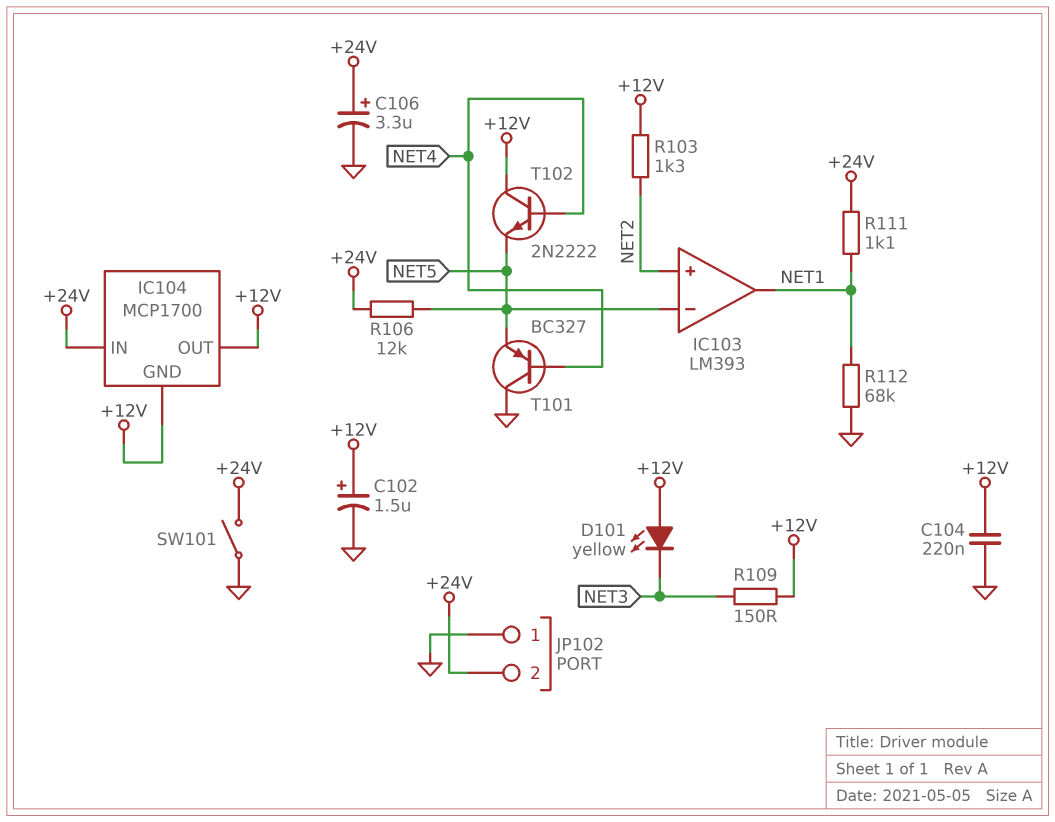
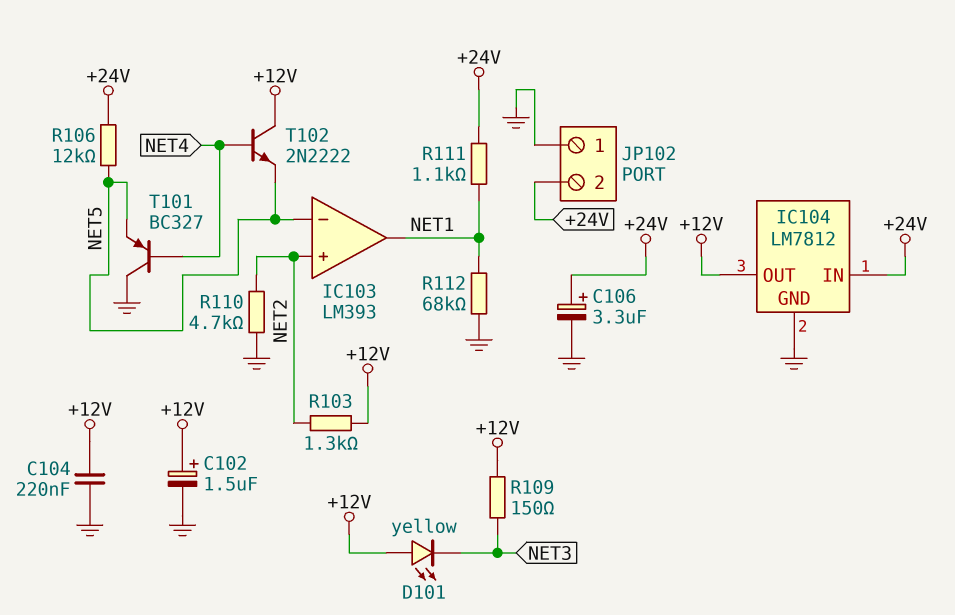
IC104: MCP1700 -> LM7812
IC104 pin GND: +12V -> GND
R110: none -> 4.7k (GND, NET2)
SW101: switch (+24V, GND) -> none

